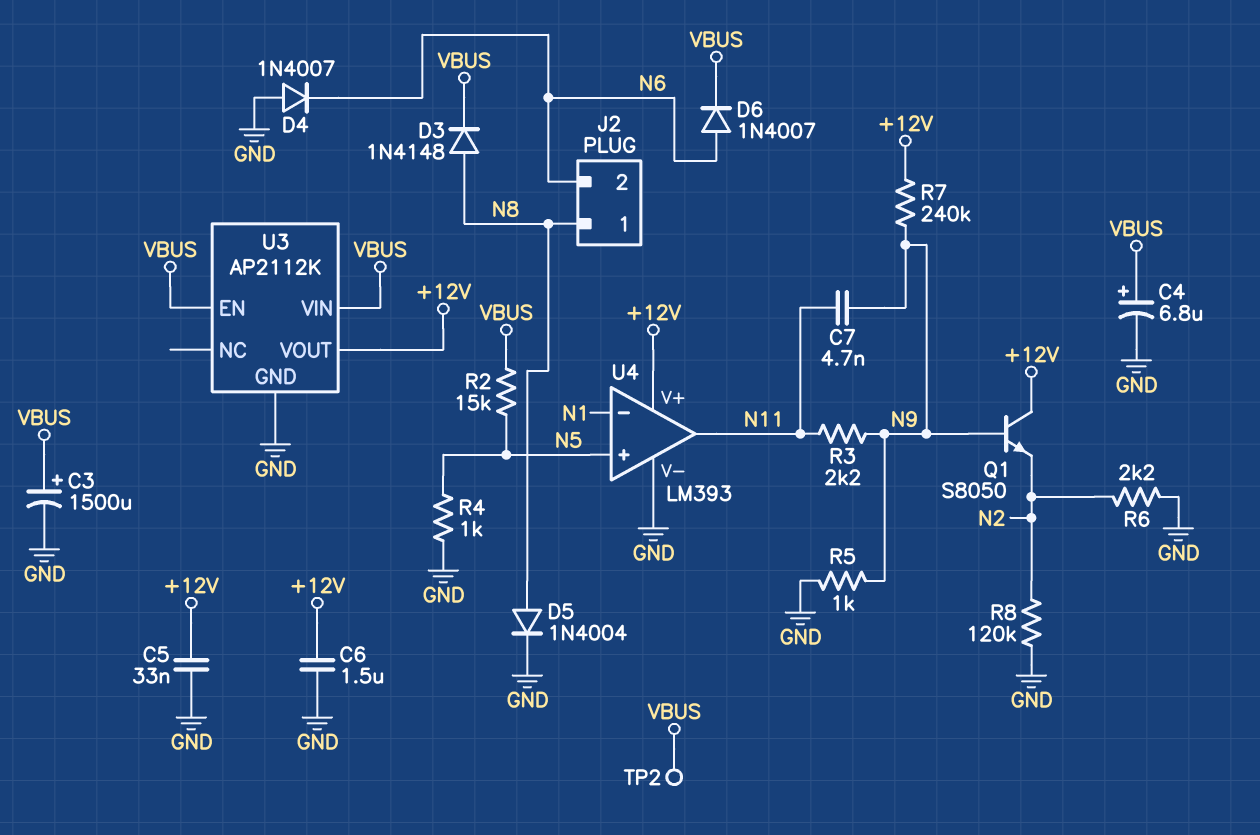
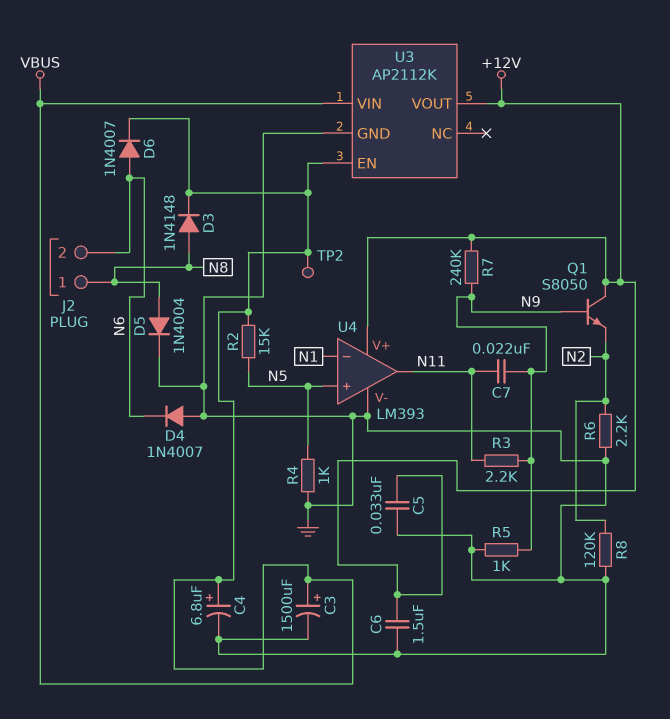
C7: 4.7nF (N9, N11) -> 22nF (N9, N11)

